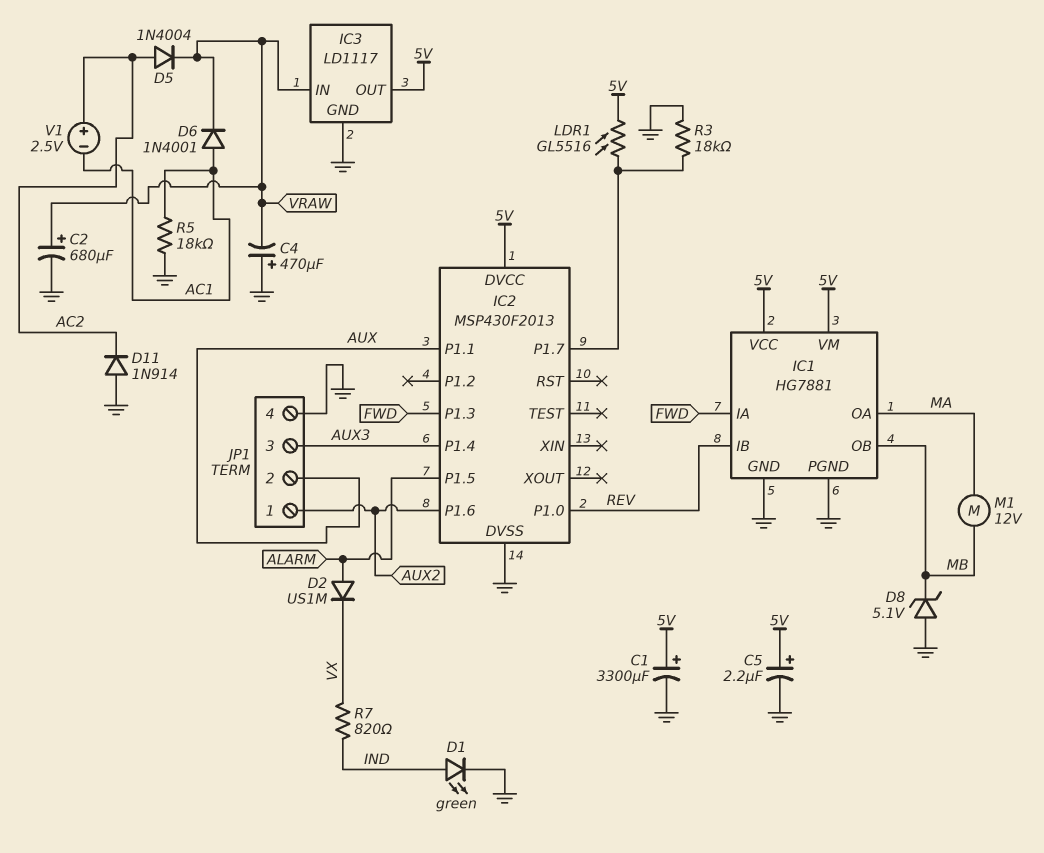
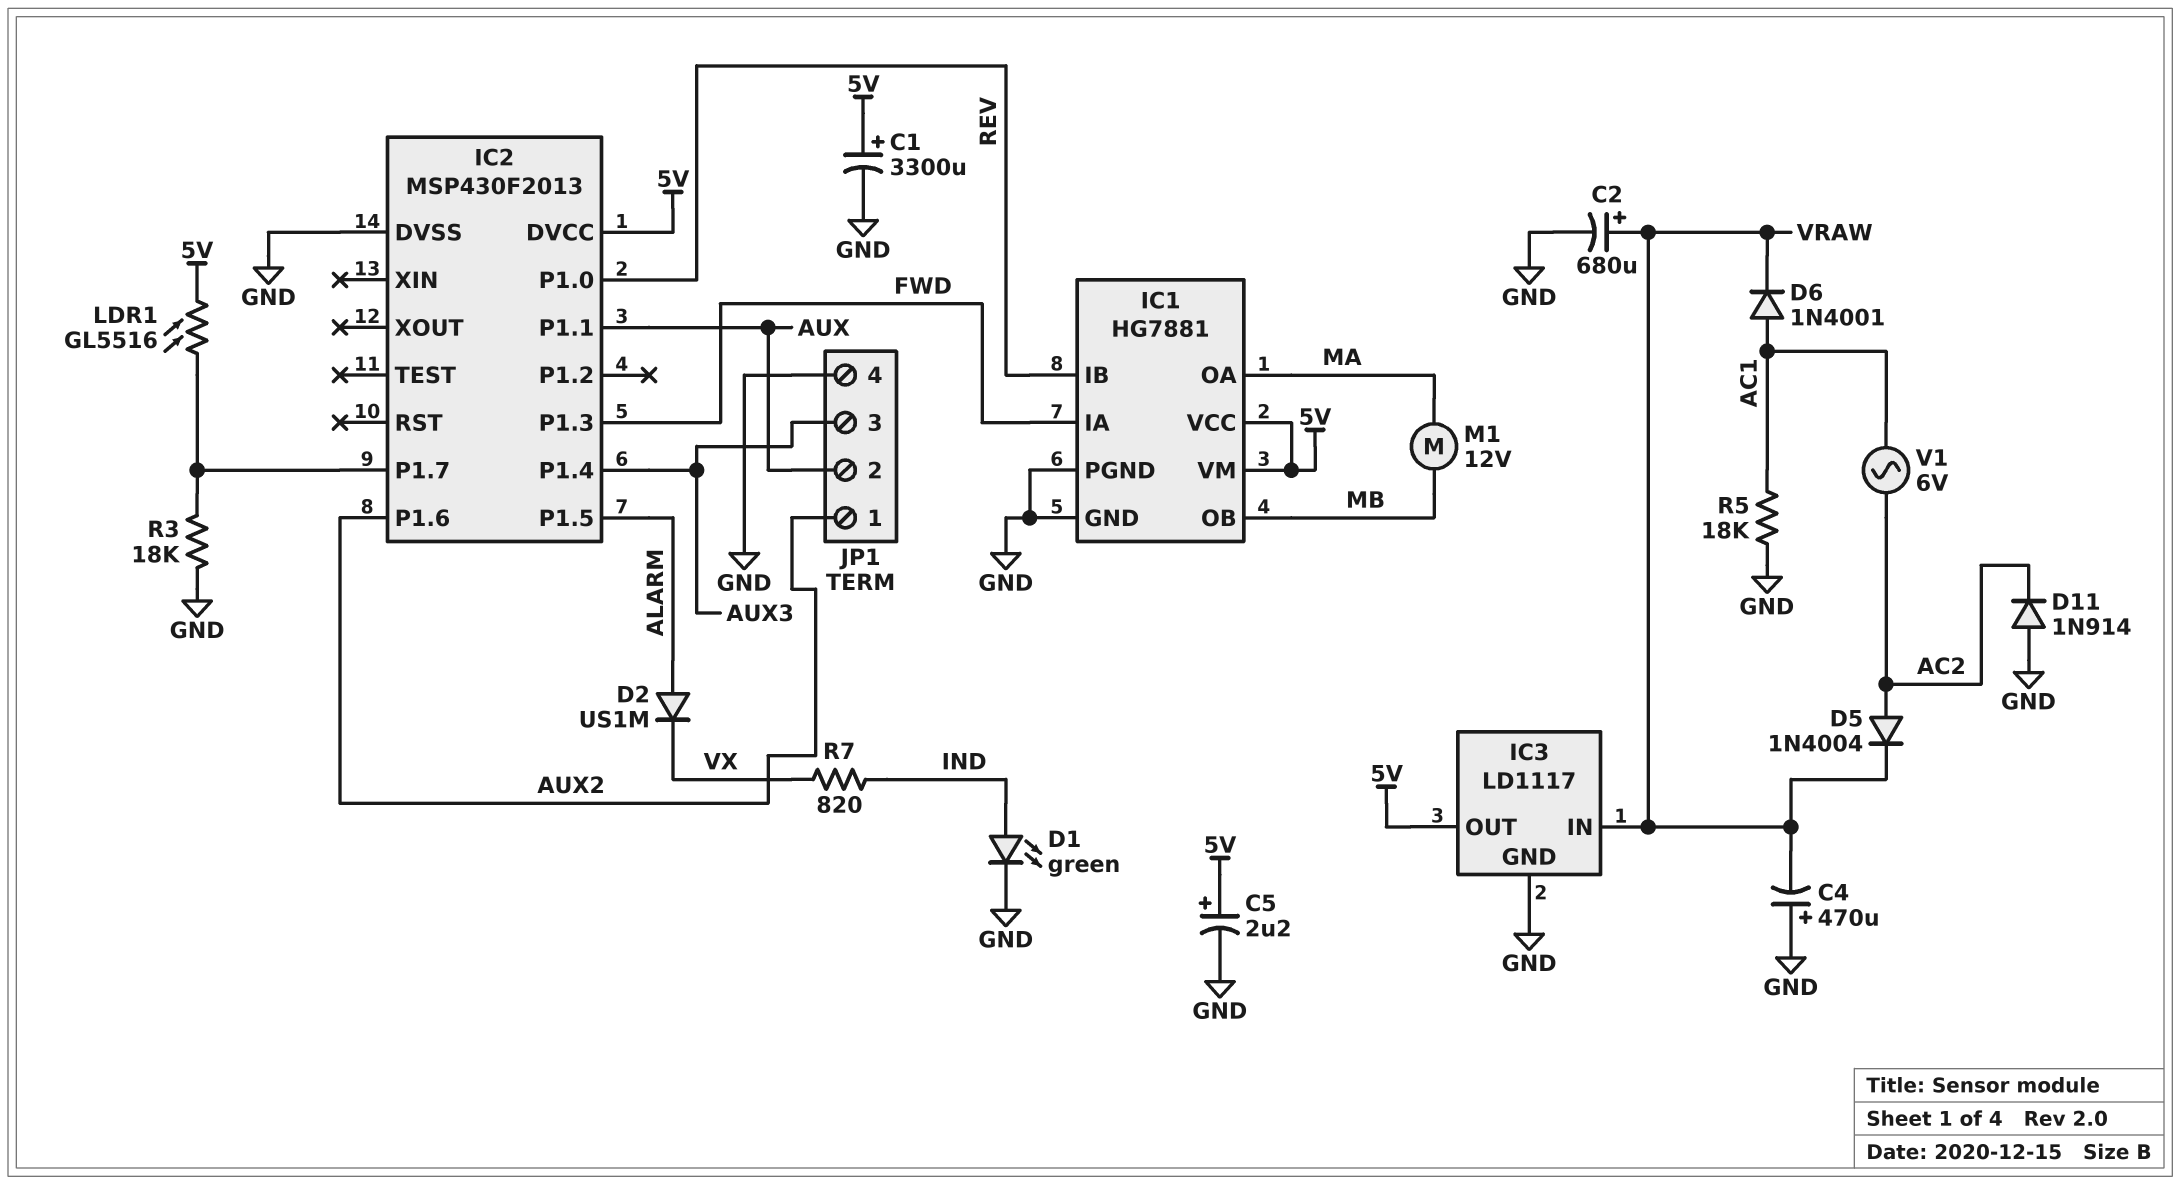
D8: zener 5.1V (A GND, K MB) -> none
V1: 2.5V (plus AC2, minus AC1) -> AC 6V (AC1, AC2)

